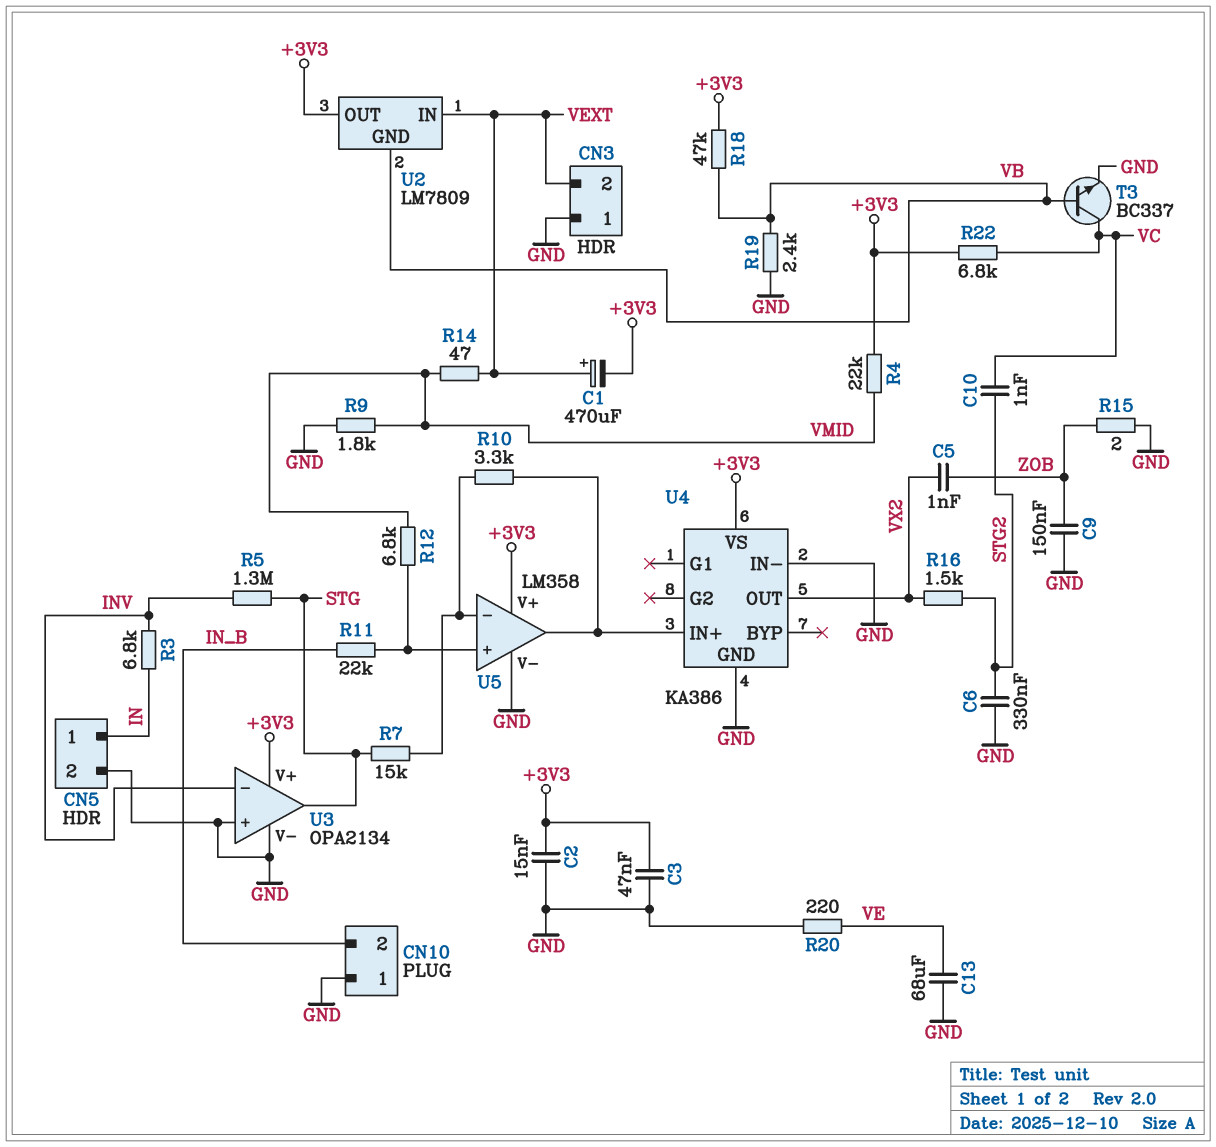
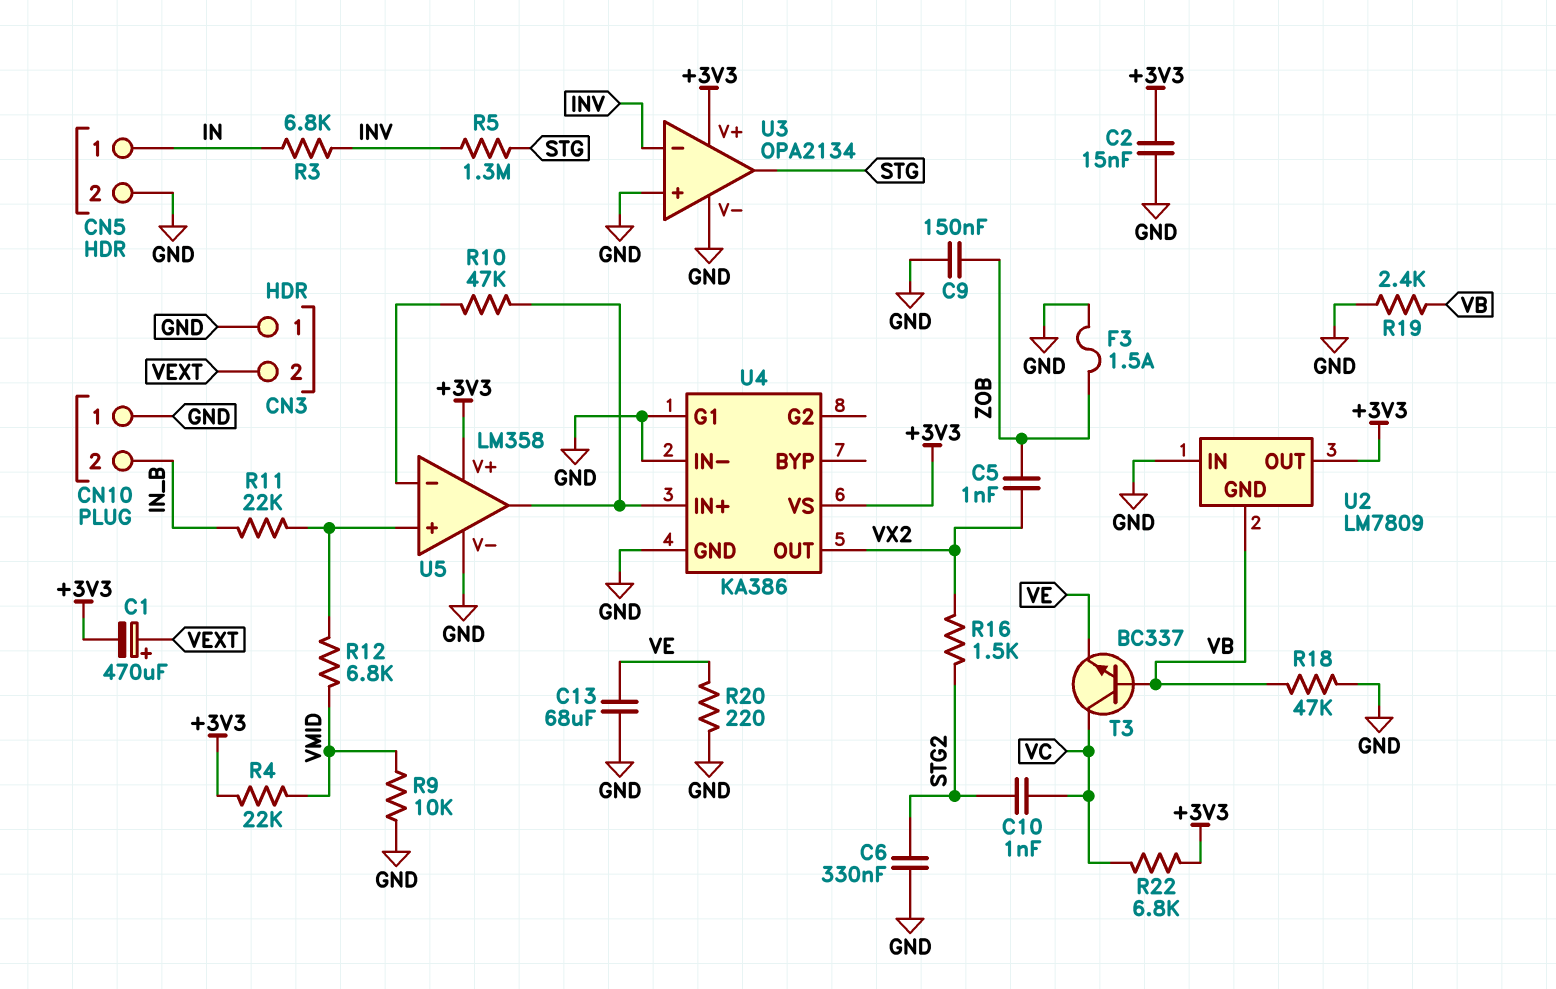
C3: 47nF (+3V3, GND) -> none
F3: none -> 1.5A (GND, ZOB)
R7: 15k (STG, U5/in-) -> none
R9: 1.8k (GND, VMID) -> 10k (GND, VMID)
R10: 3.3k (U4/IN+, U5/in-) -> 47k (U4/IN+, U5/in-)
R14: 47 (VEXT, VMID) -> none
R15: 2 (GND, ZOB) -> none
R18: 47k (+3V3, VB) -> 47k (GND, VB)
T3: NPN BC337 (B VB, C VC, E GND) -> NPN BC337 (B VB, C VC, E VE)
U2 pin IN: VEXT -> GND
U4 pin G1: none -> GND

